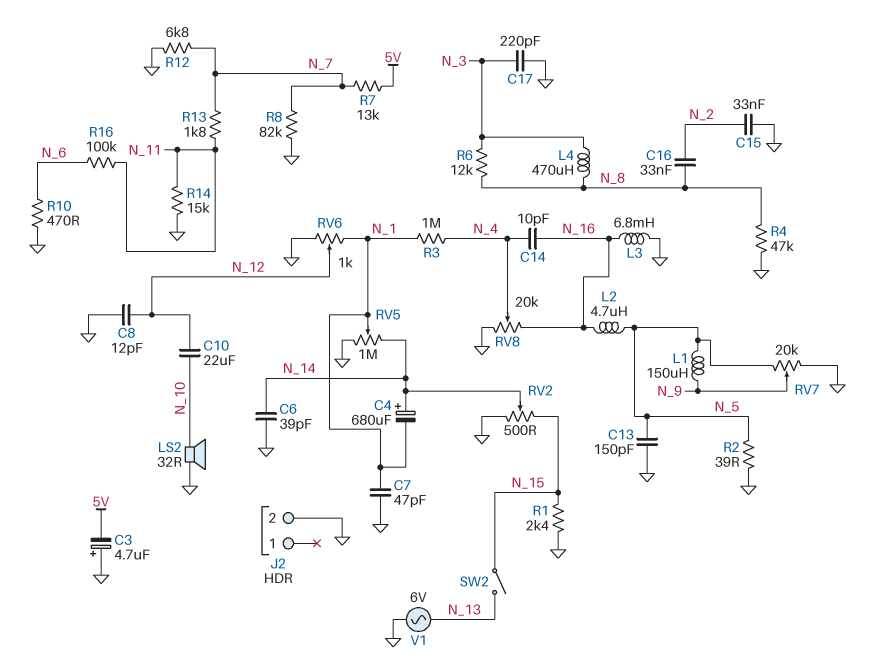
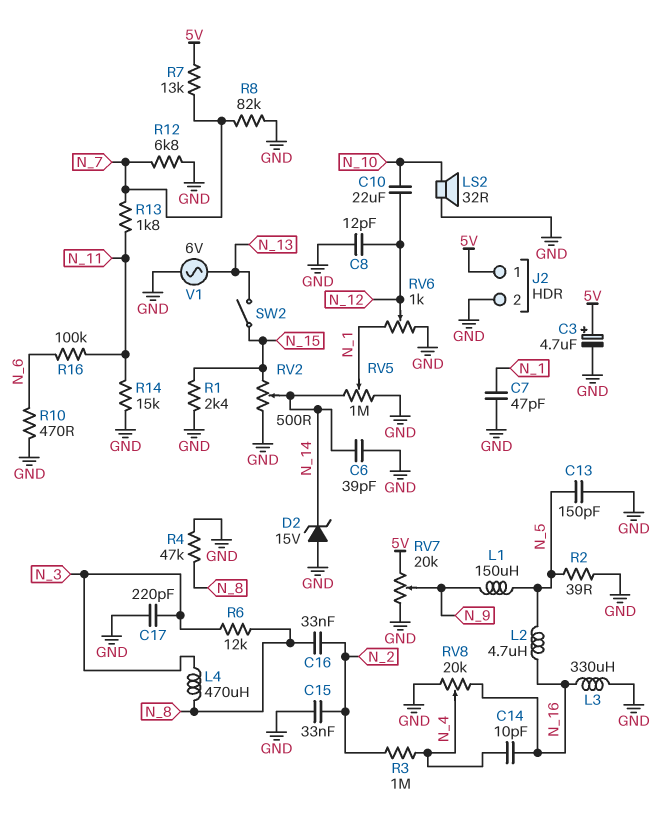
C3: 4.7uF (plus GND, minus 5V) -> 4.7uF (plus 5V, minus GND)
C4: 680uF (plus N_14, minus N_1) -> none
D2: none -> zener 15V (A GND, K N_14)
J2 pin 1: none -> 5V
L3: 6.8mH (GND, N_16) -> 330uH (GND, N_16)
R3: 1M (N_1, N_4) -> 1M (N_2, N_4)
RV7: 20k (GND, N_5, wiper N_9) -> 20k (5V, GND, wiper N_9)

